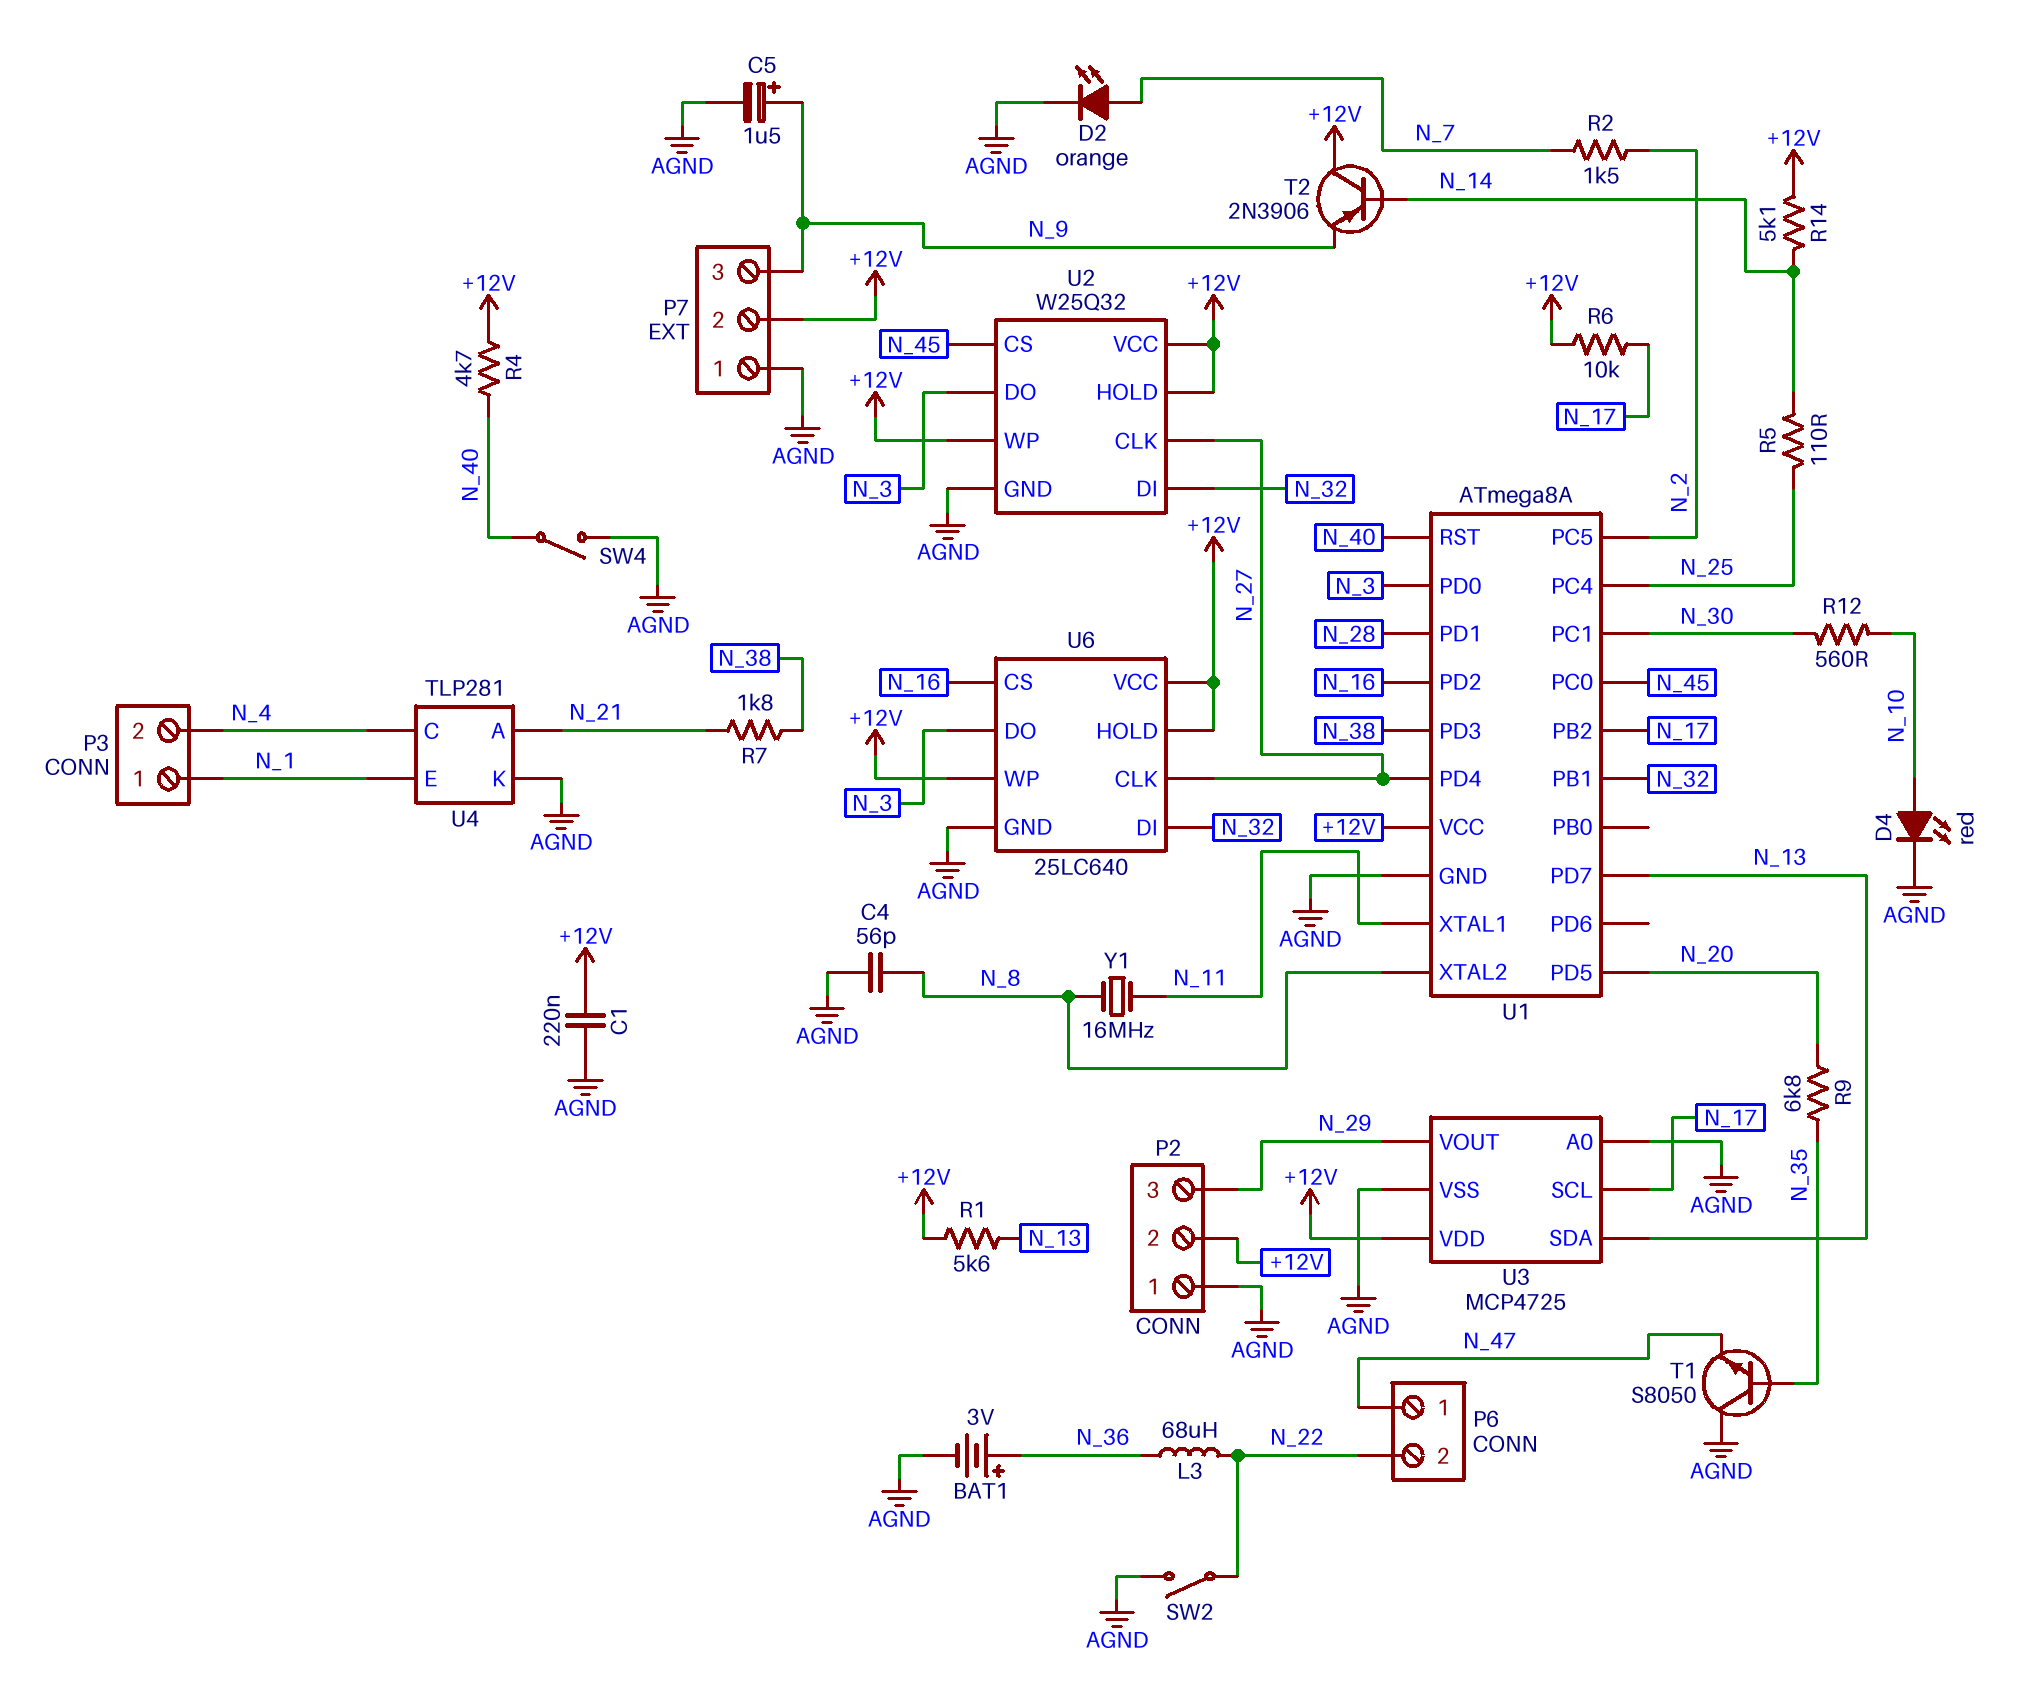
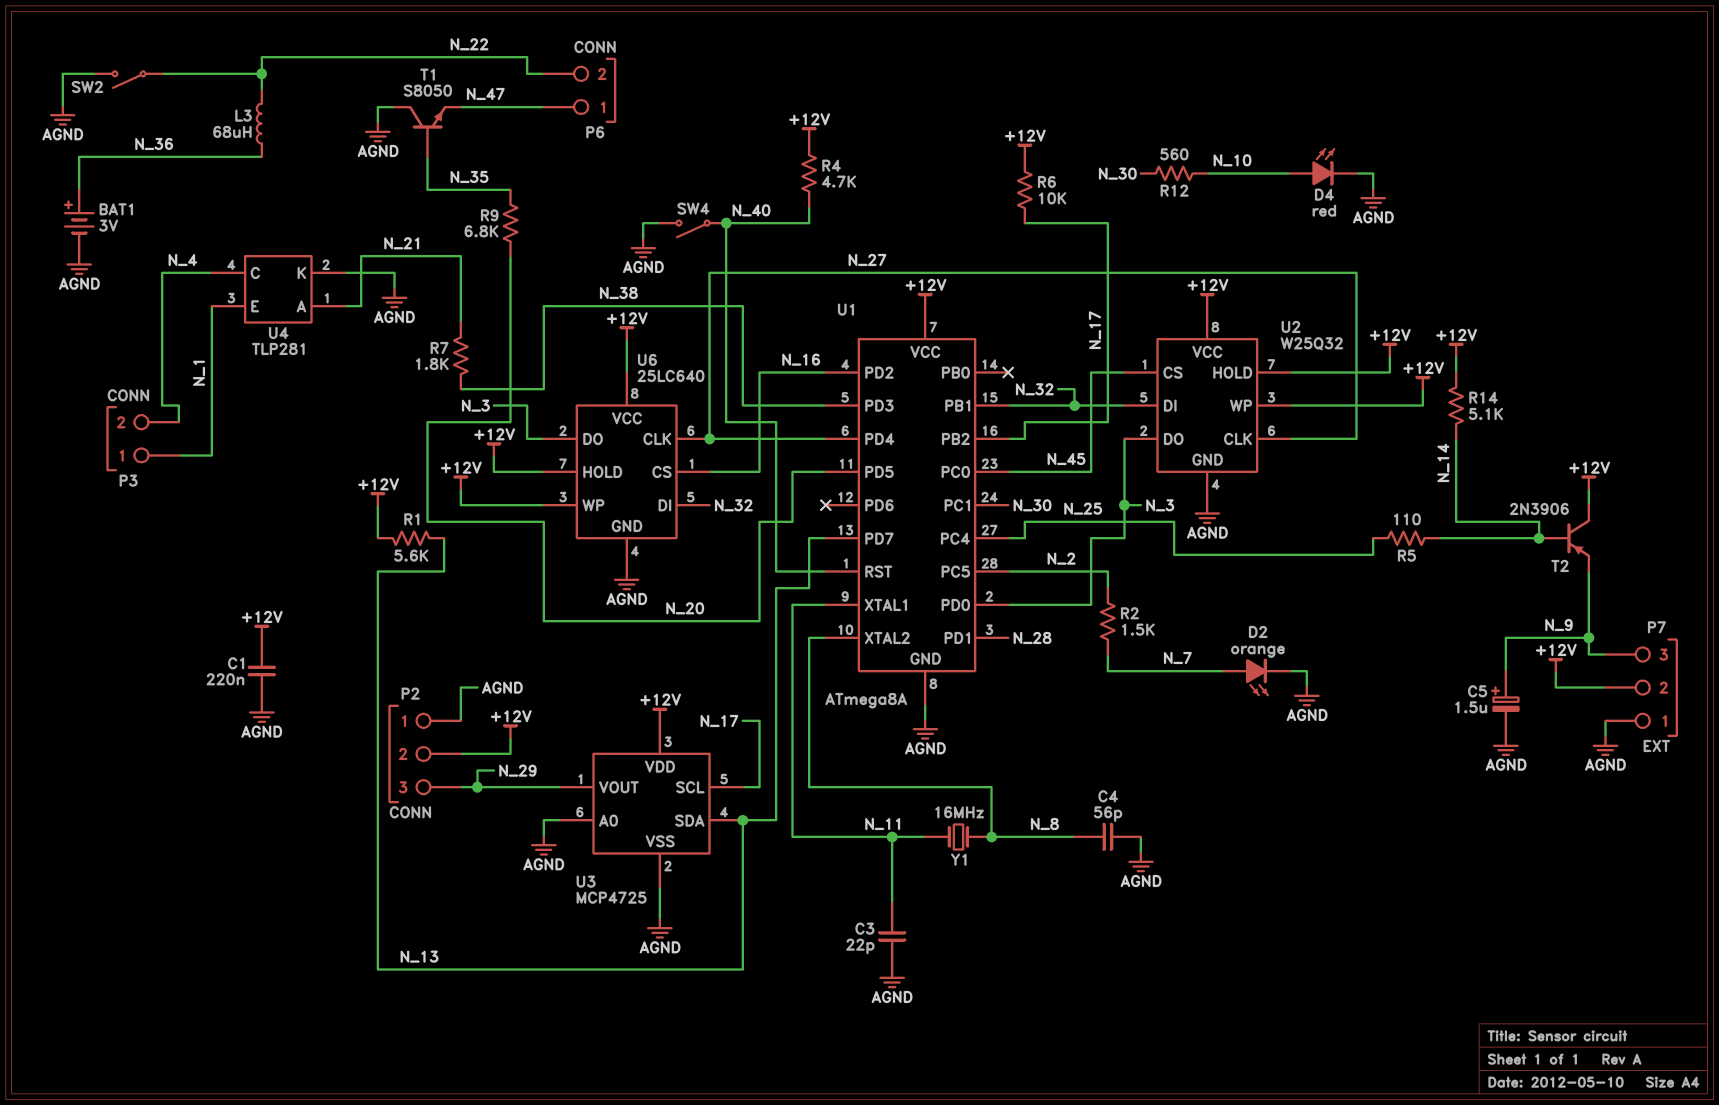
C3: none -> 22pF (AGND, N_11)

